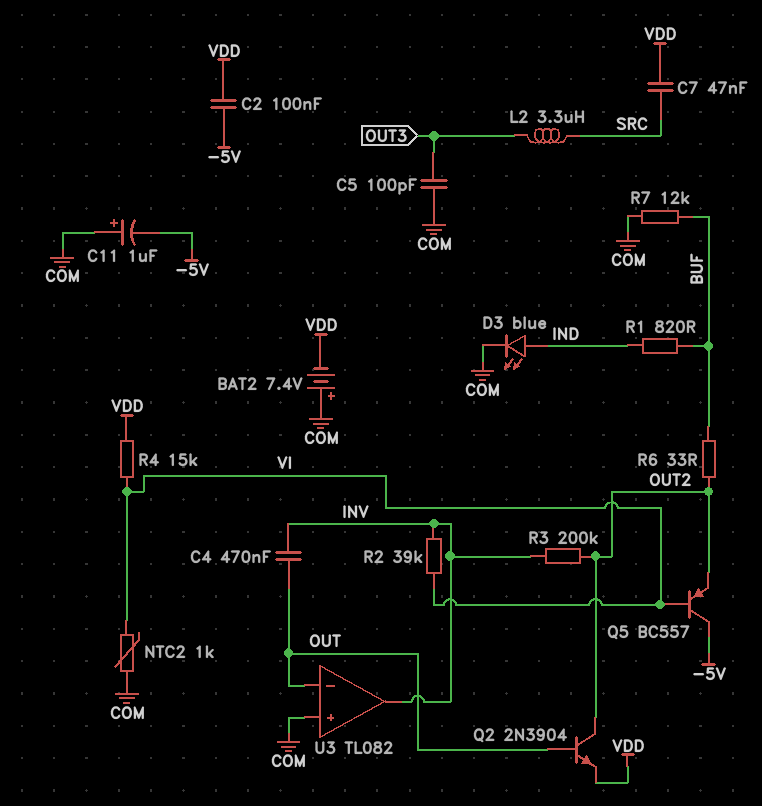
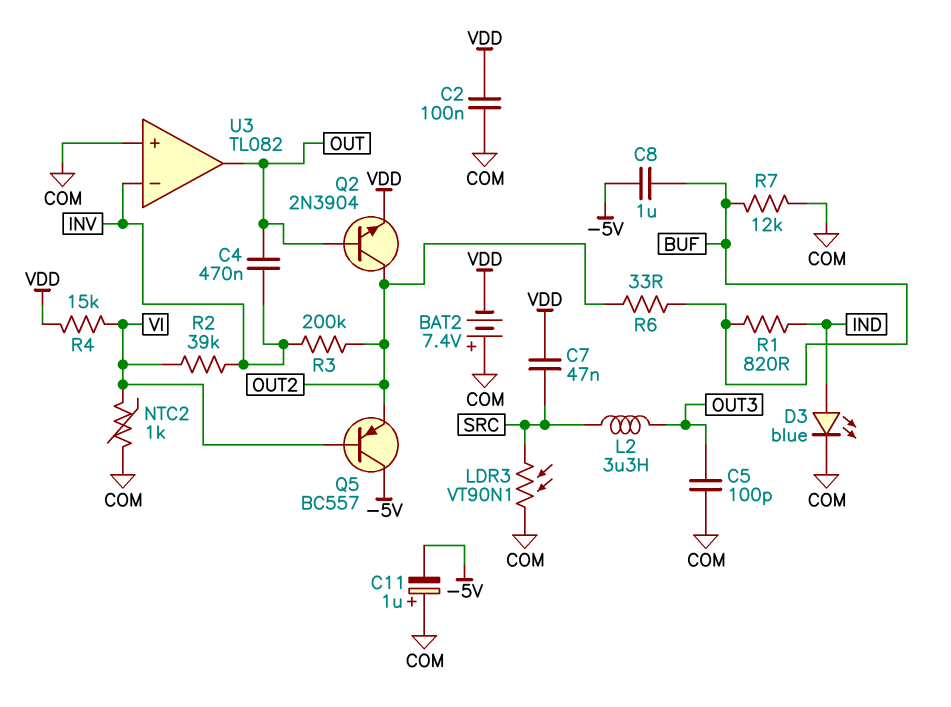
C2: 100nF (-5V, VDD) -> 100nF (COM, VDD)
C8: none -> 1uF (-5V, BUF)
LDR3: none -> VT90N1 (COM, SRC)
U3 pin in-: OUT -> INV
U3 pin out: INV -> OUT

